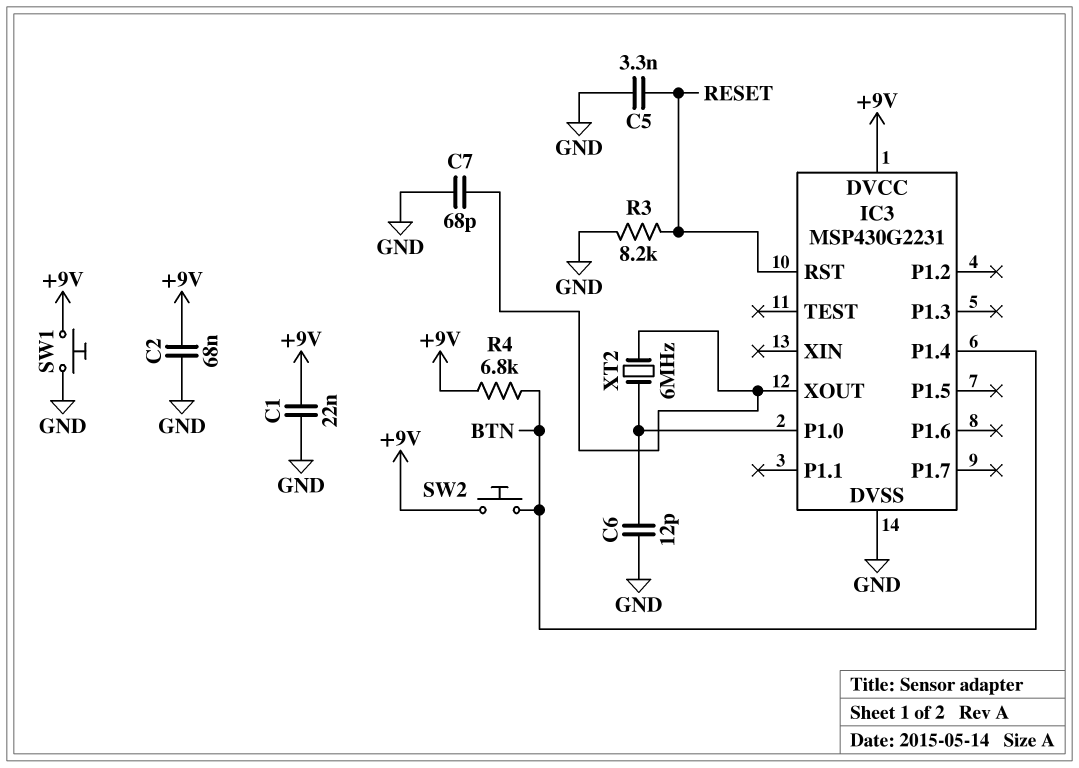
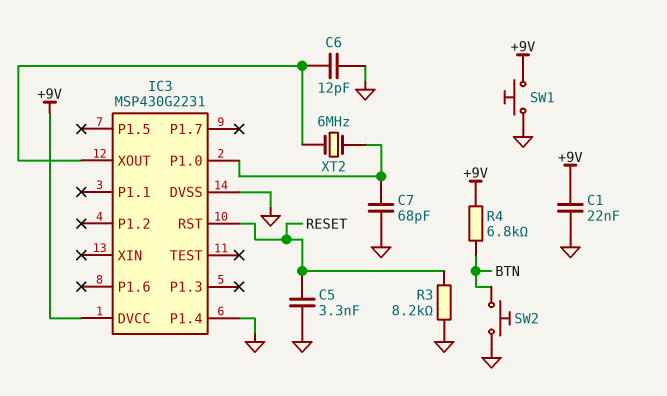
C2: 68nF (+9V, GND) -> none
C6: 12pF (GND, IC3/P1.0) -> 12pF (GND, IC3/XOUT)
C7: 68pF (GND, IC3/XOUT) -> 68pF (GND, IC3/P1.0)
IC3 pin P1.4: BTN -> GND
SW2: button (+9V, BTN) -> button (BTN, GND)

